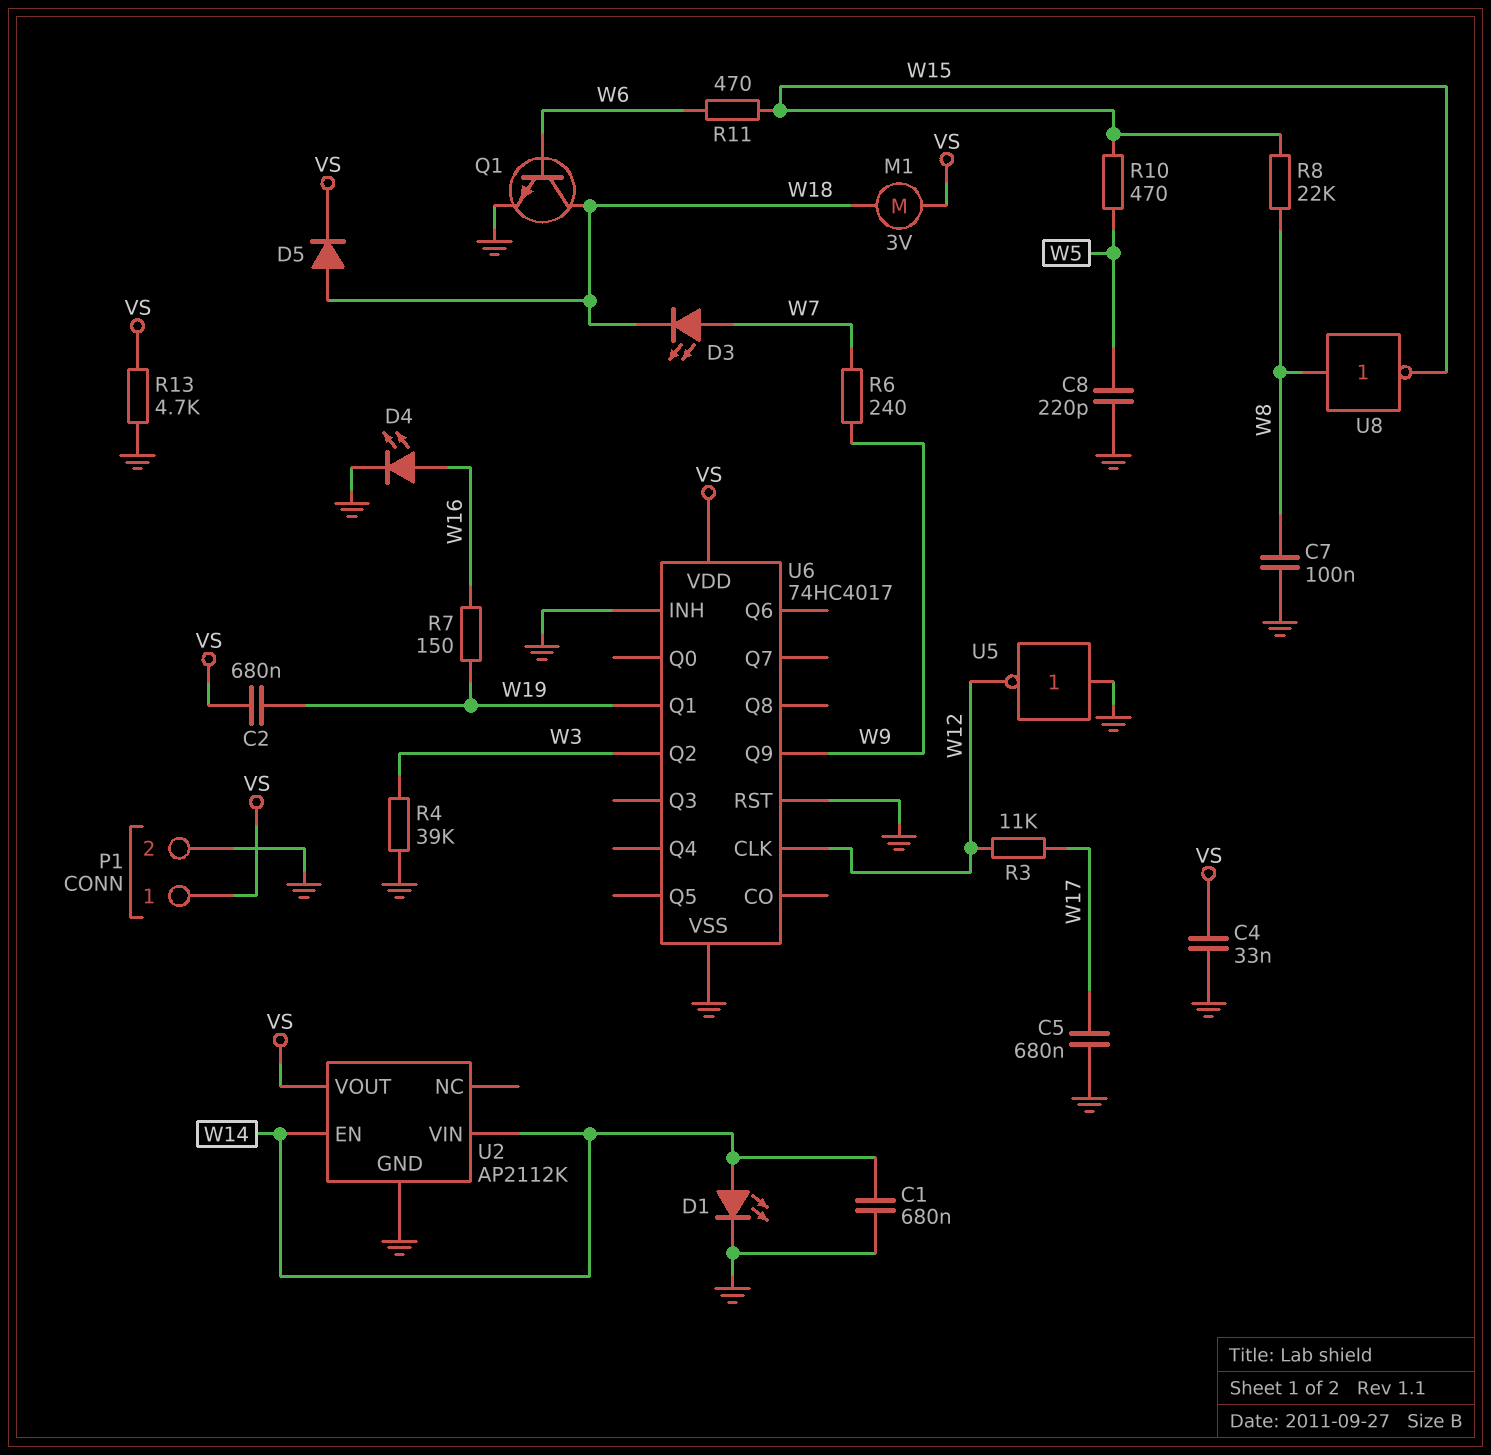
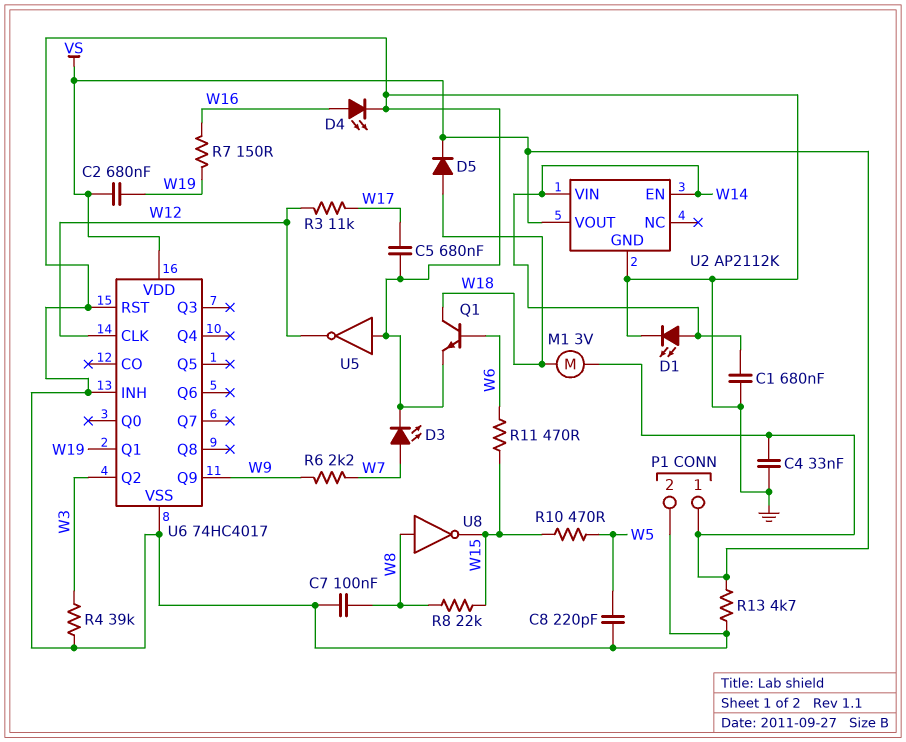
D3: LED (A W7, K W18) -> LED (A W7, K GND)
R6: 240 (W7, W9) -> 2.2k (W7, W9)

